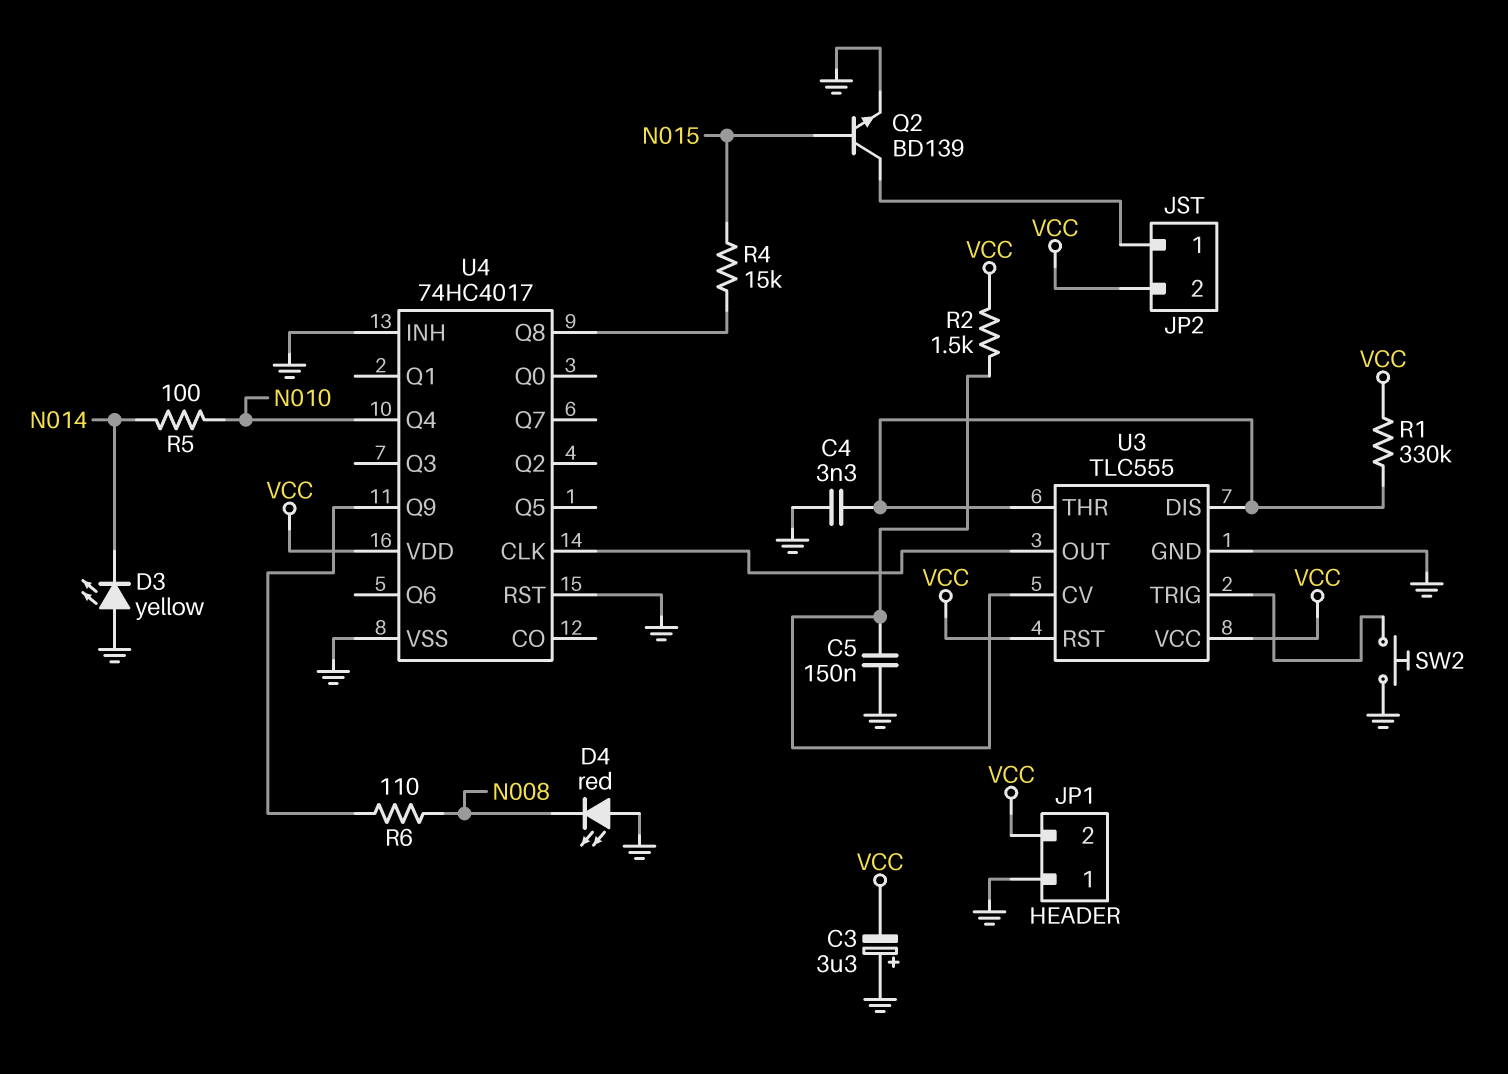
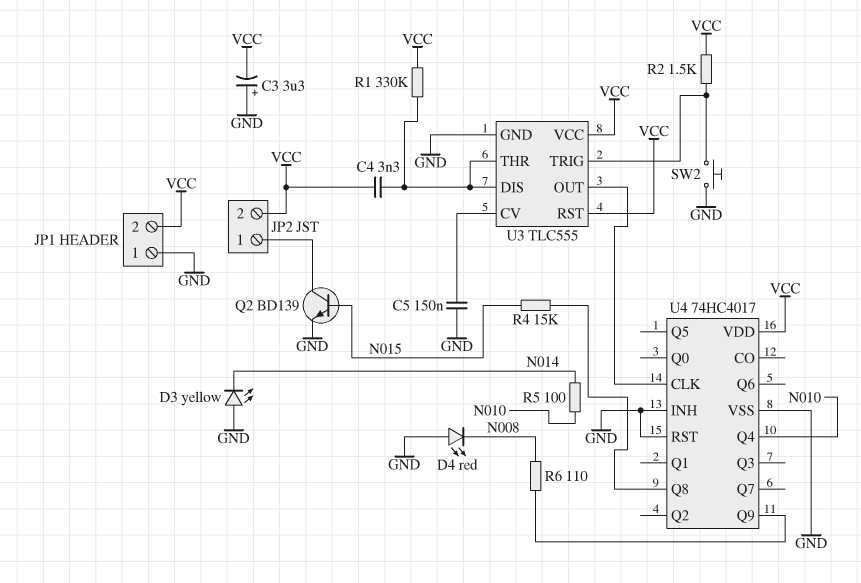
C4: 3.3nF (GND, U3/DIS) -> 3.3nF (U3/DIS, VCC)
R2: 1.5k (U3/CV, VCC) -> 1.5k (U3/TRIG, VCC)

